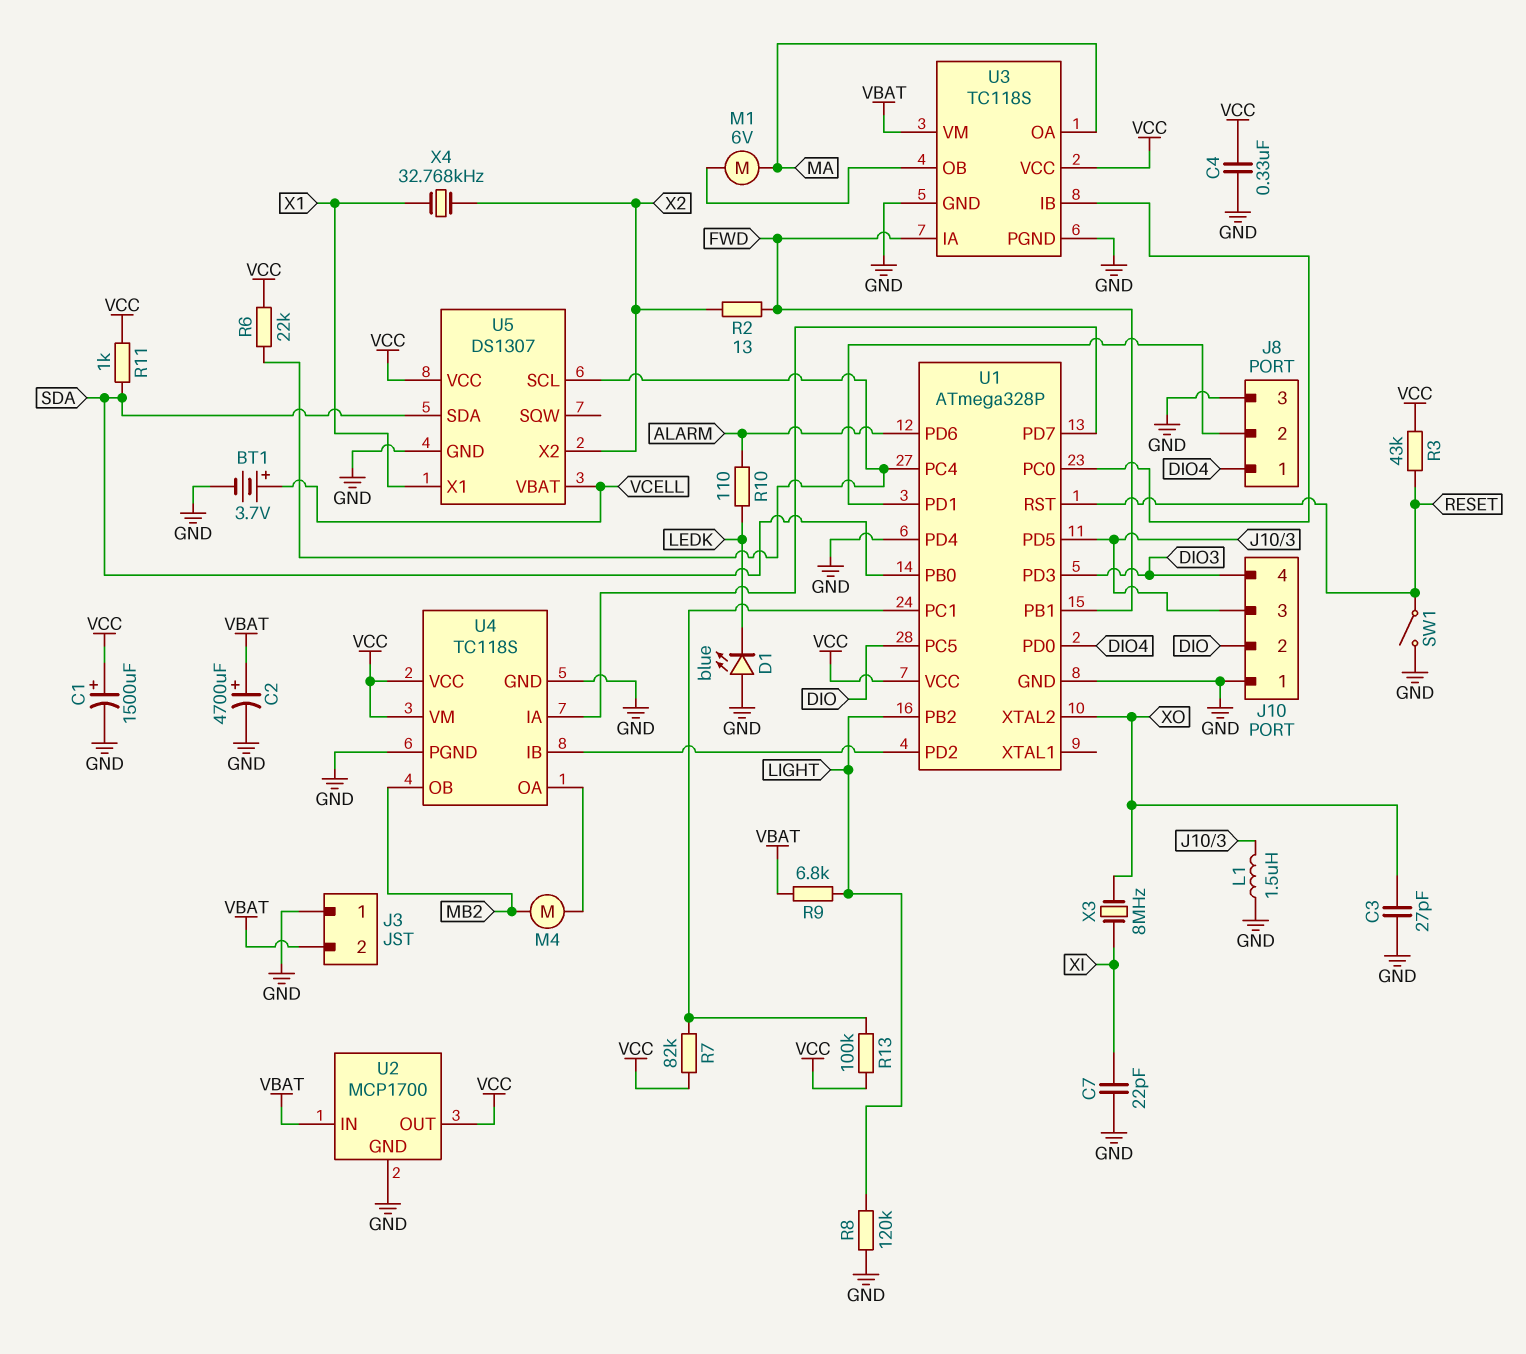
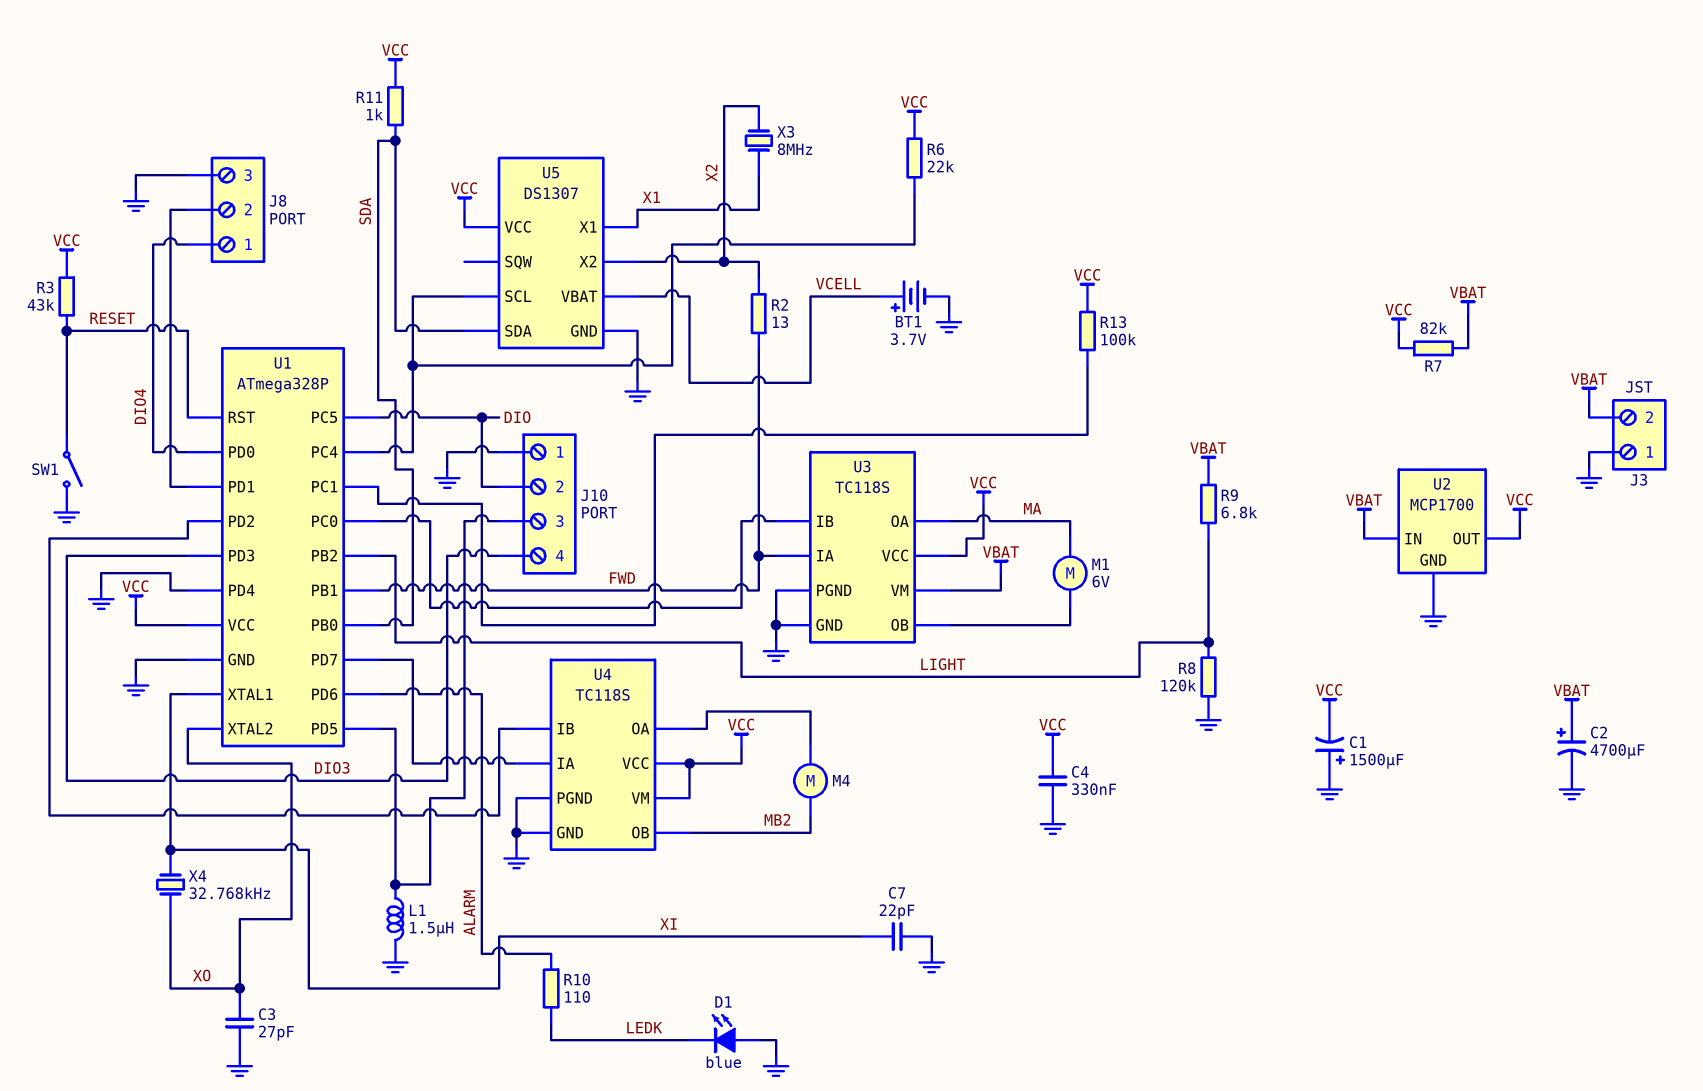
C1: 1500uF (plus VCC, minus GND) -> 1500uF (plus GND, minus VCC)
R7: 82k (U1/PC1, VCC) -> 82k (VBAT, VCC)
U1 pin XTAL1: none -> XI
X3: 8MHz (XI, XO) -> 8MHz (X1, X2)
X4: 32.768kHz (X1, X2) -> 32.768kHz (XI, XO)

